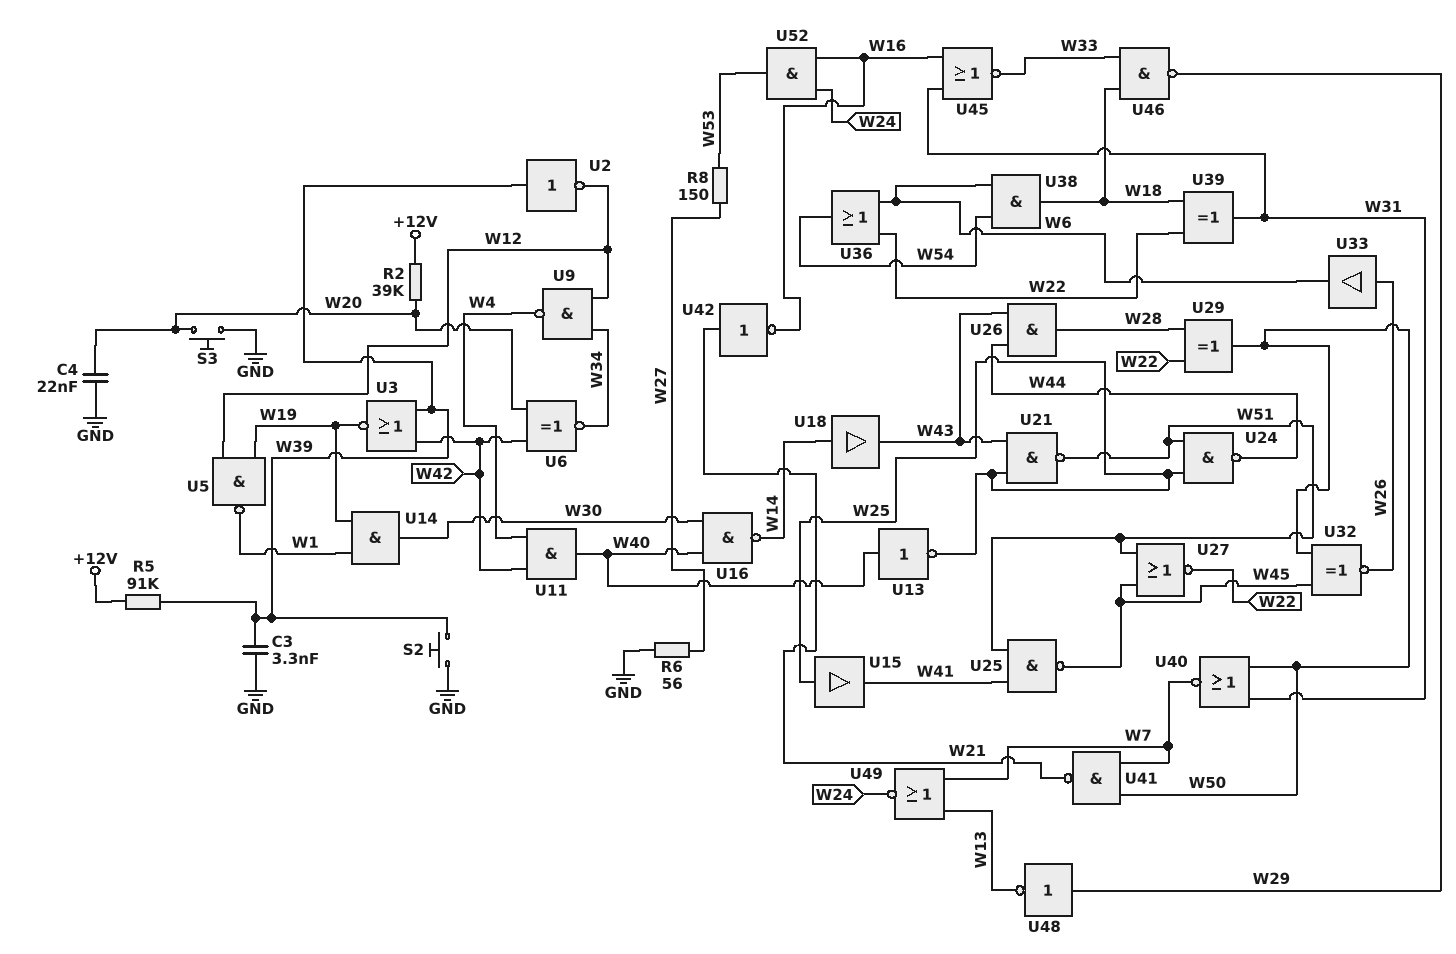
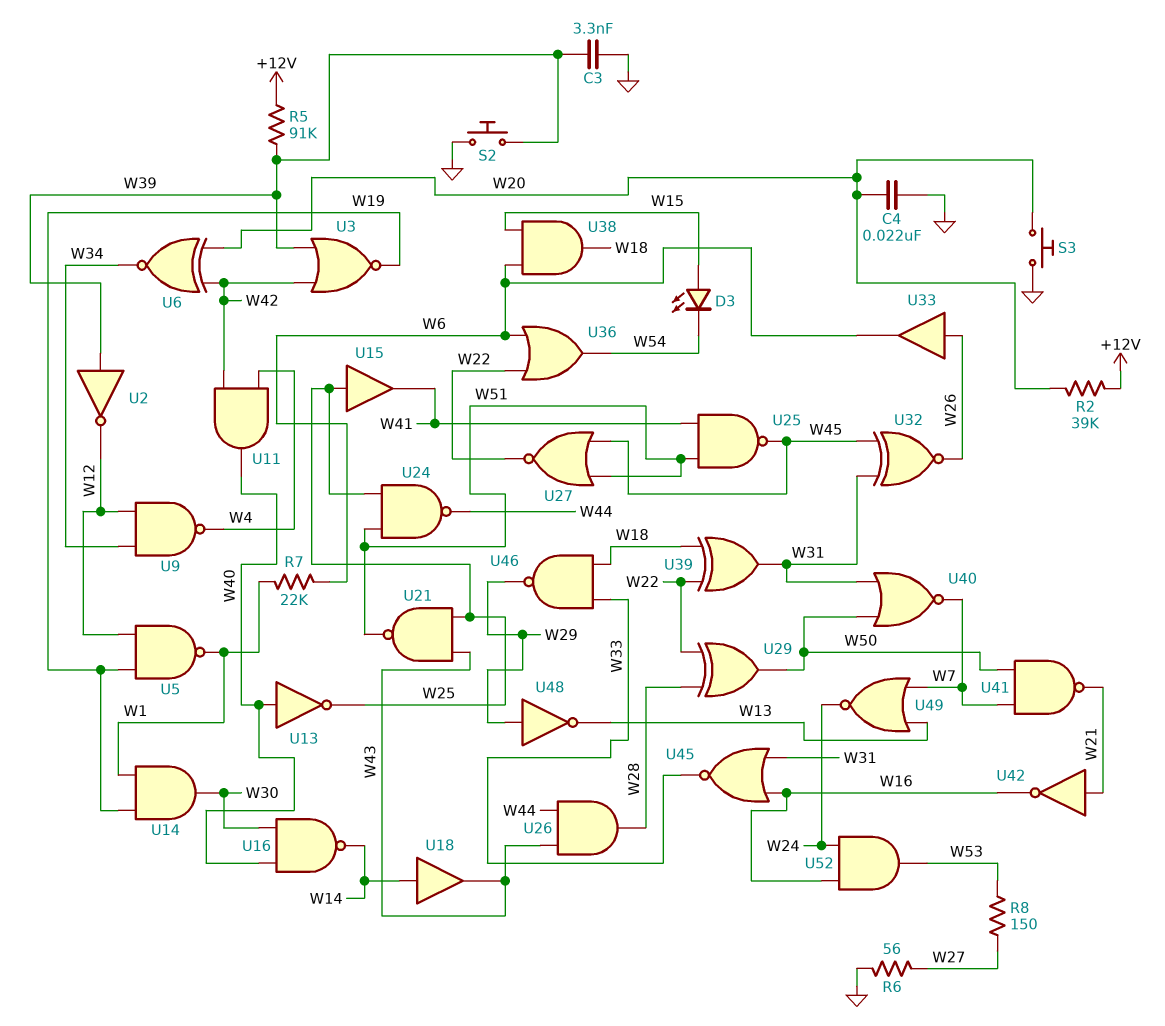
D3: none -> LED (A W15, K W54)
R7: none -> 22k (W1, W6)
U32: XNOR (in W45, in W50, out W26) -> XNOR (in W31, in W45, out W26)
U38: AND (in W6, in W54, out W18) -> AND (in W6, in W15, out W18)

